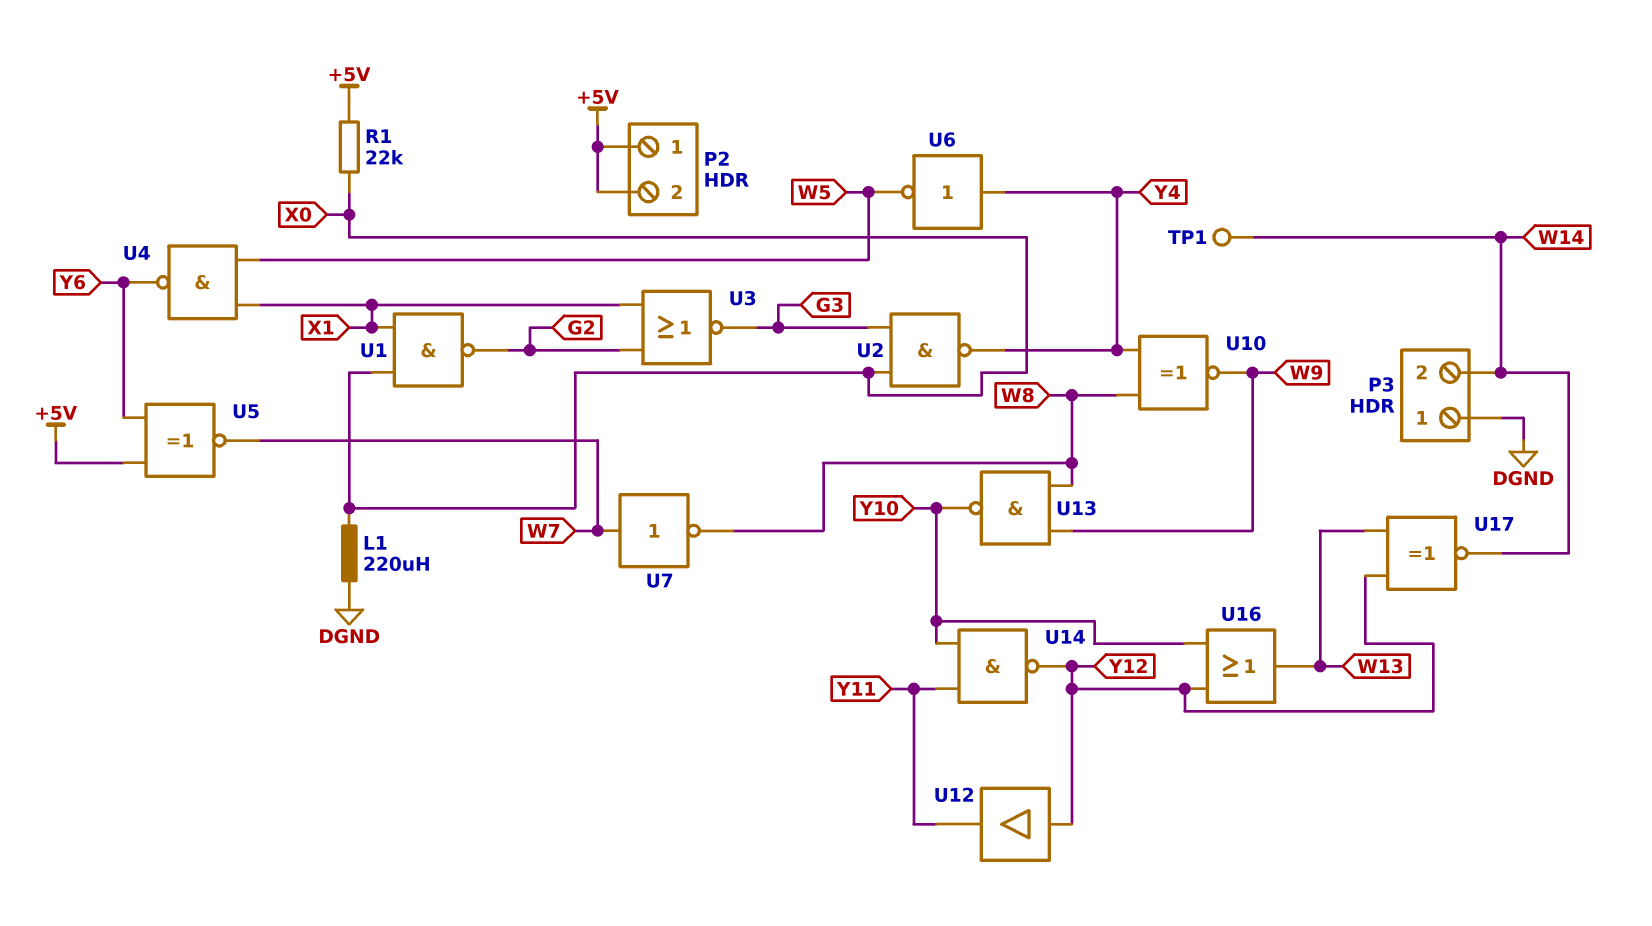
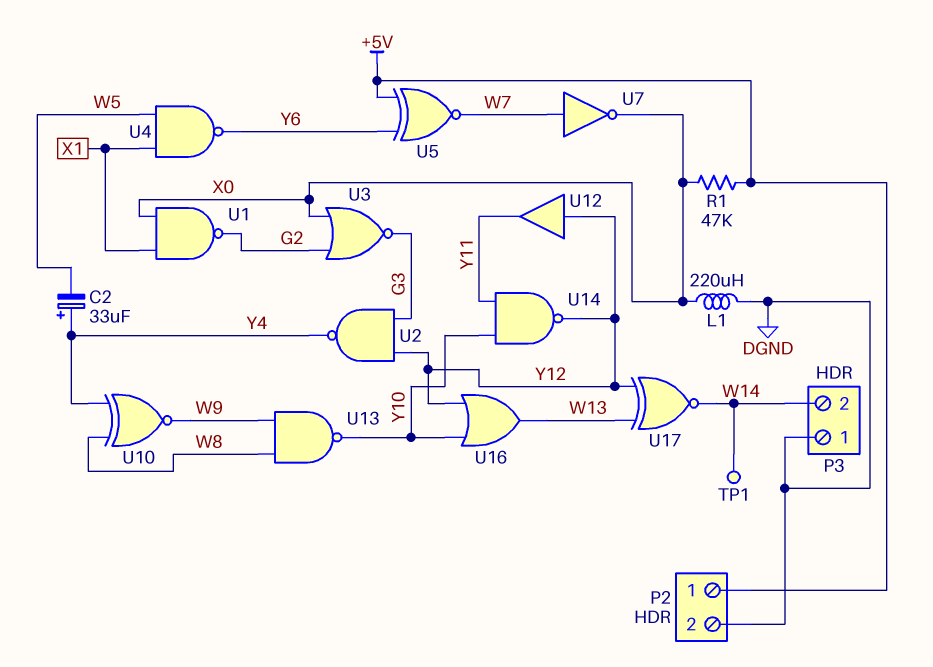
C2: none -> 33uF (plus Y4, minus W5)
P2 pin 2: +5V -> DGND
R1: 22k (+5V, X0) -> 47k (+5V, X0)
U2: NAND (in G3, in X0, out Y4) -> NAND (in G3, in Y12, out Y4)
U3: NOR (in G2, in X1, out G3) -> NOR (in G2, in X0, out G3)
U6: NOT (in Y4, out W5) -> none
U7: NOT (in W7, out W8) -> NOT (in W7, out X0)

